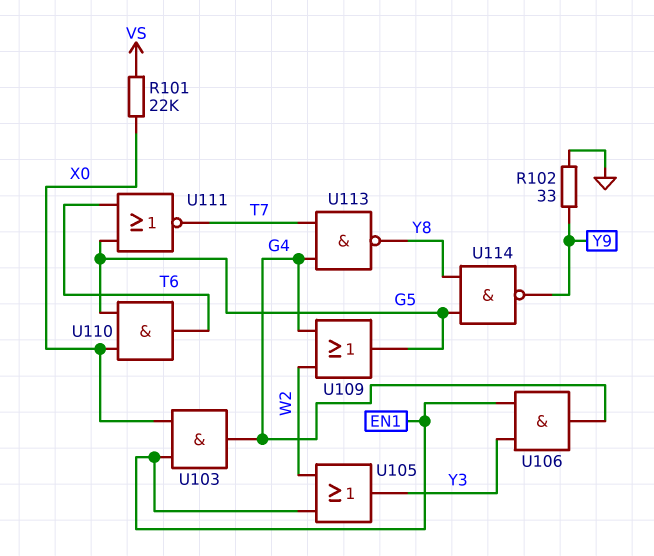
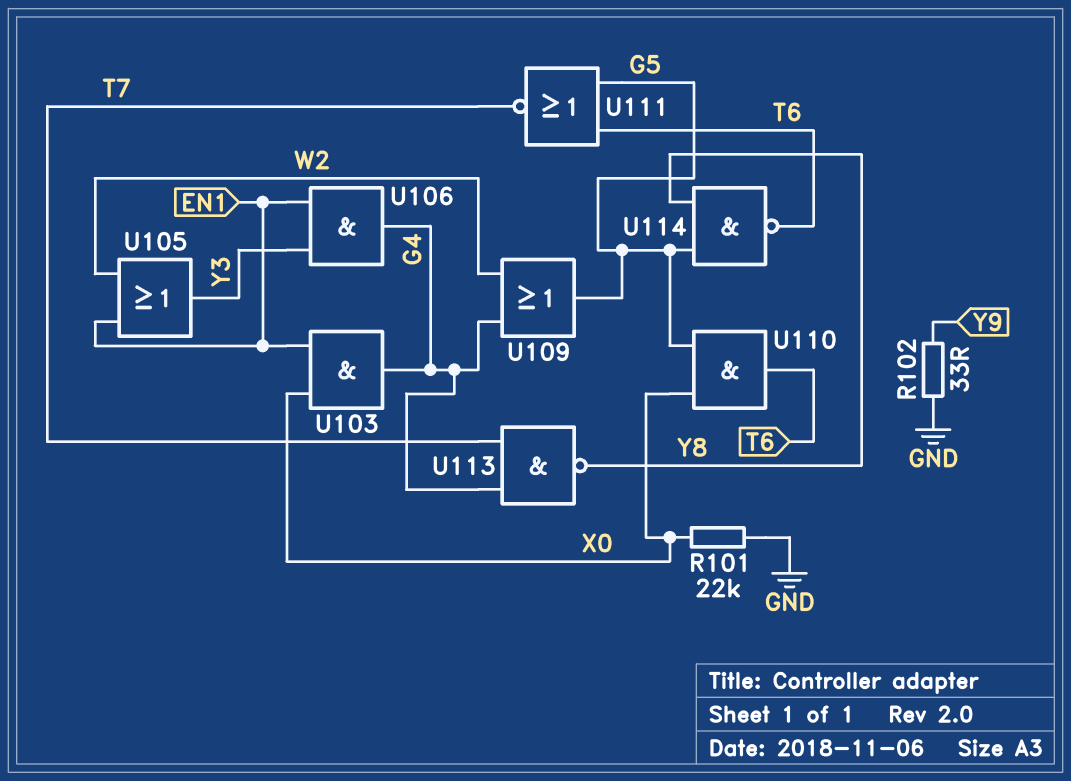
R101: 22k (VS, X0) -> 22k (GND, X0)
U114: NAND (in G5, in Y8, out Y9) -> NAND (in G5, in Y8, out T6)

